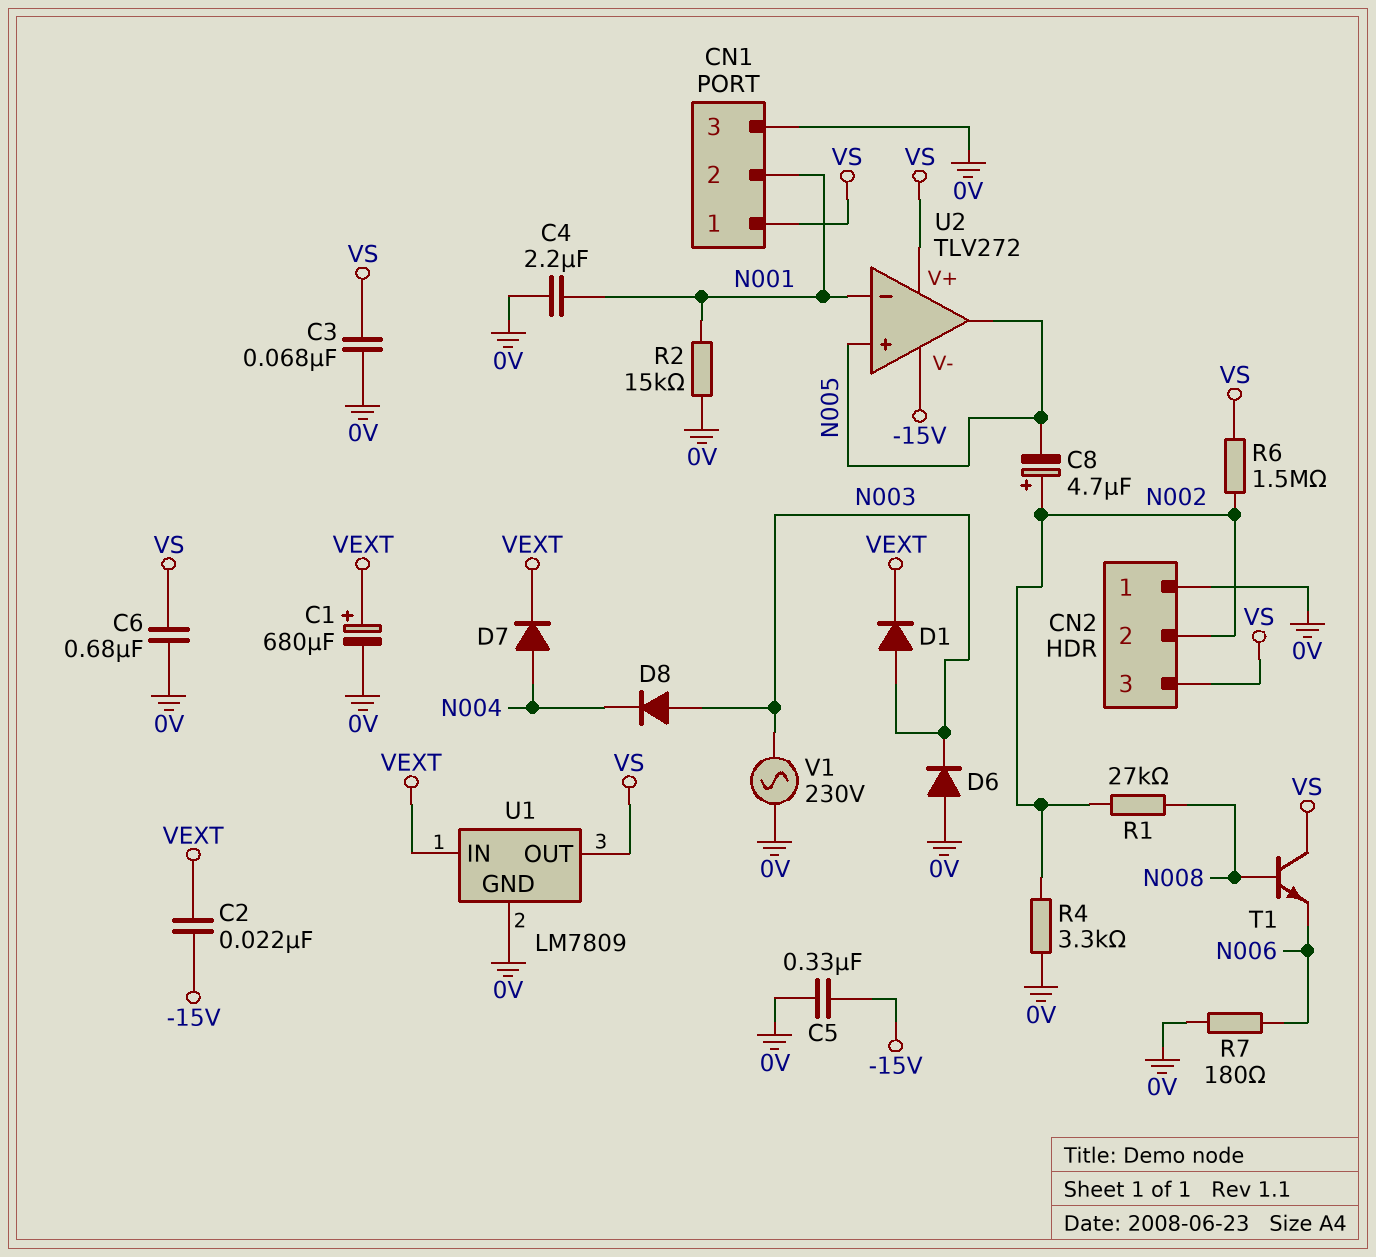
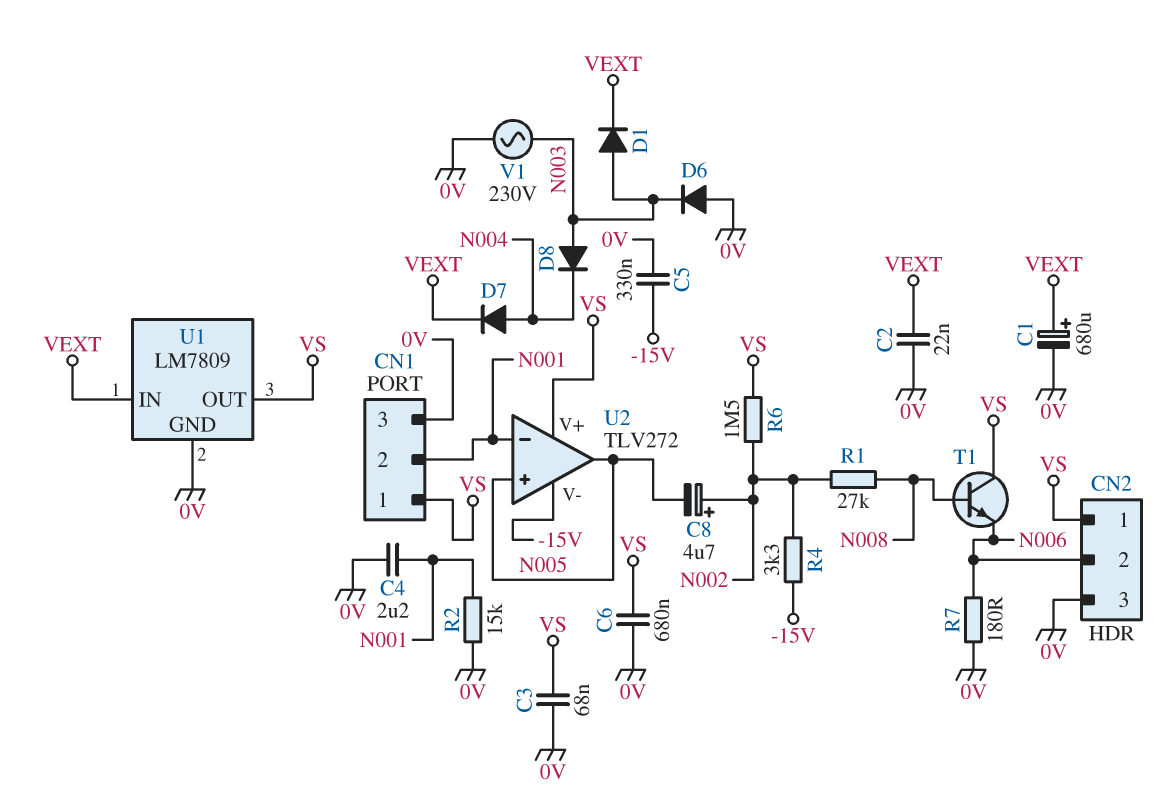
C2: 22nF (-15V, VEXT) -> 22nF (0V, VEXT)
CN2 pin 1: 0V -> VS
CN2 pin 2: N002 -> N006
CN2 pin 3: VS -> 0V
R4: 3.3k (0V, N002) -> 3.3k (-15V, N002)

